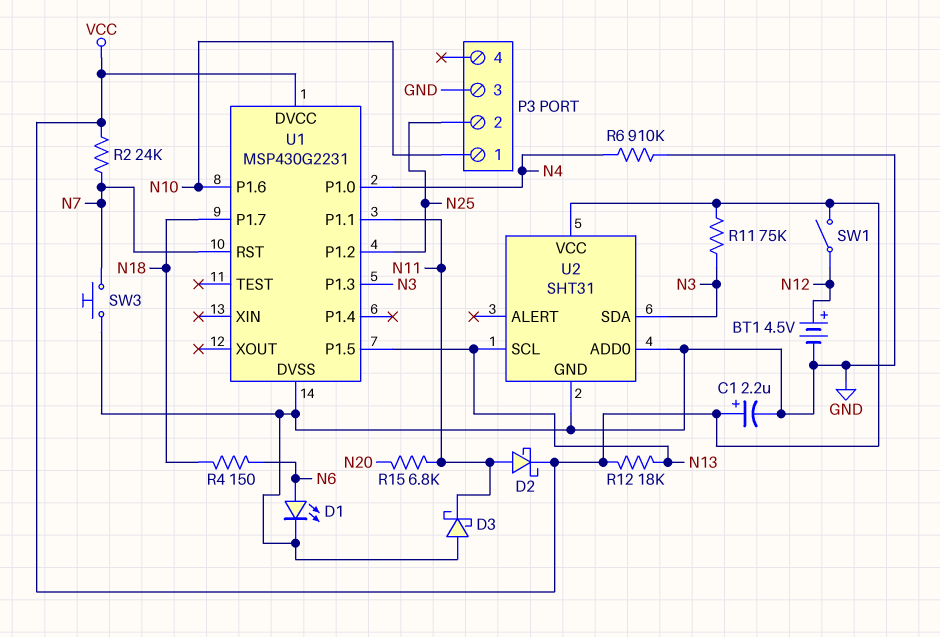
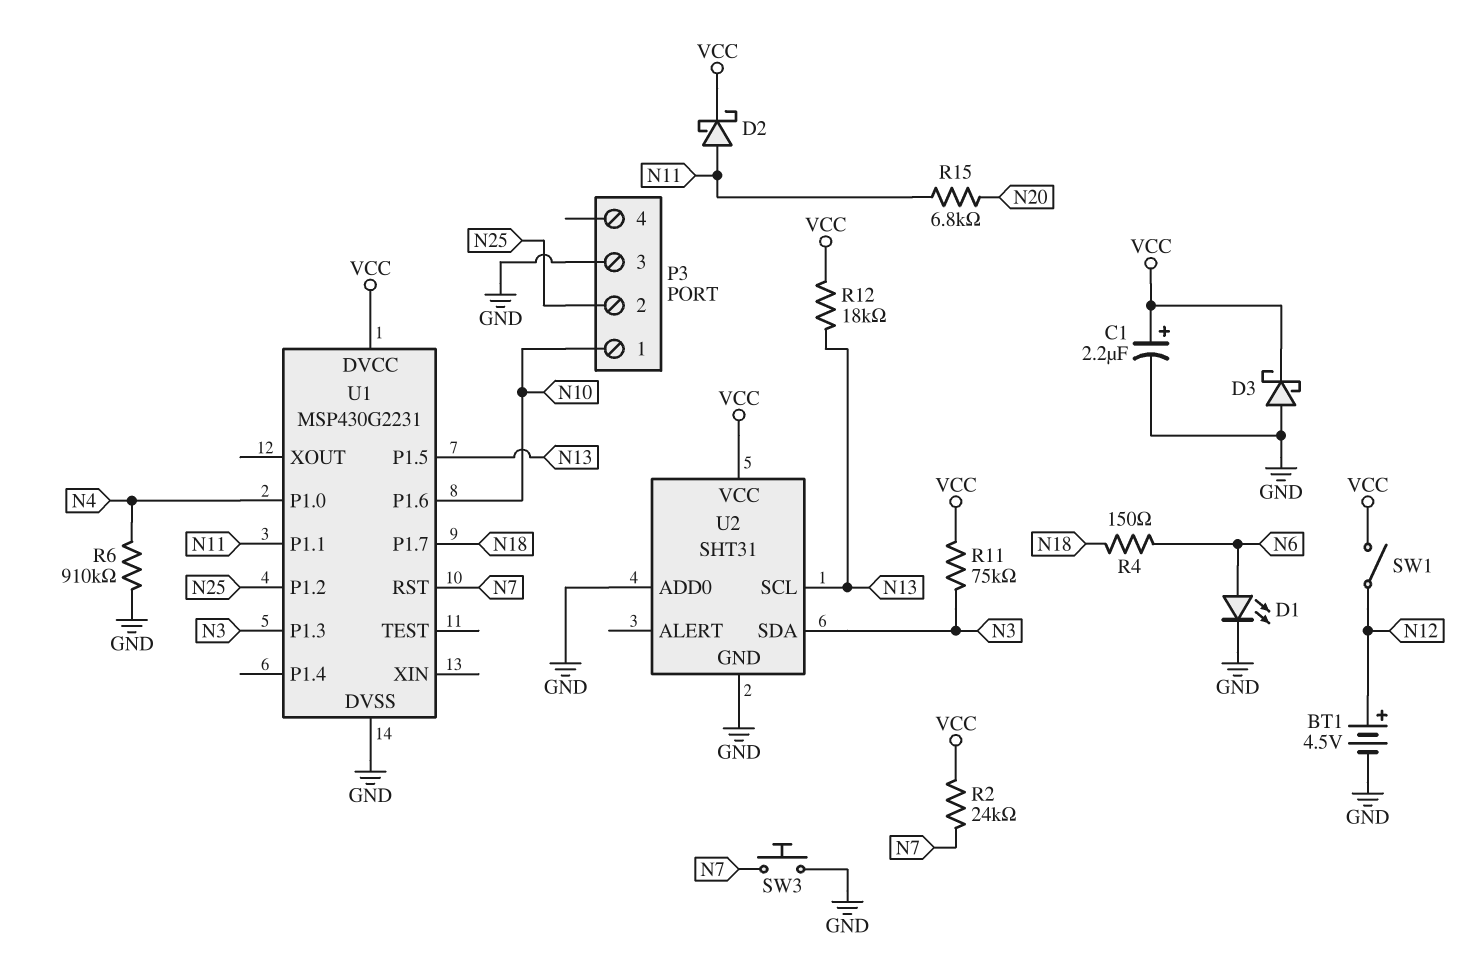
D3: schottky (A GND, K N11) -> schottky (A GND, K VCC)

